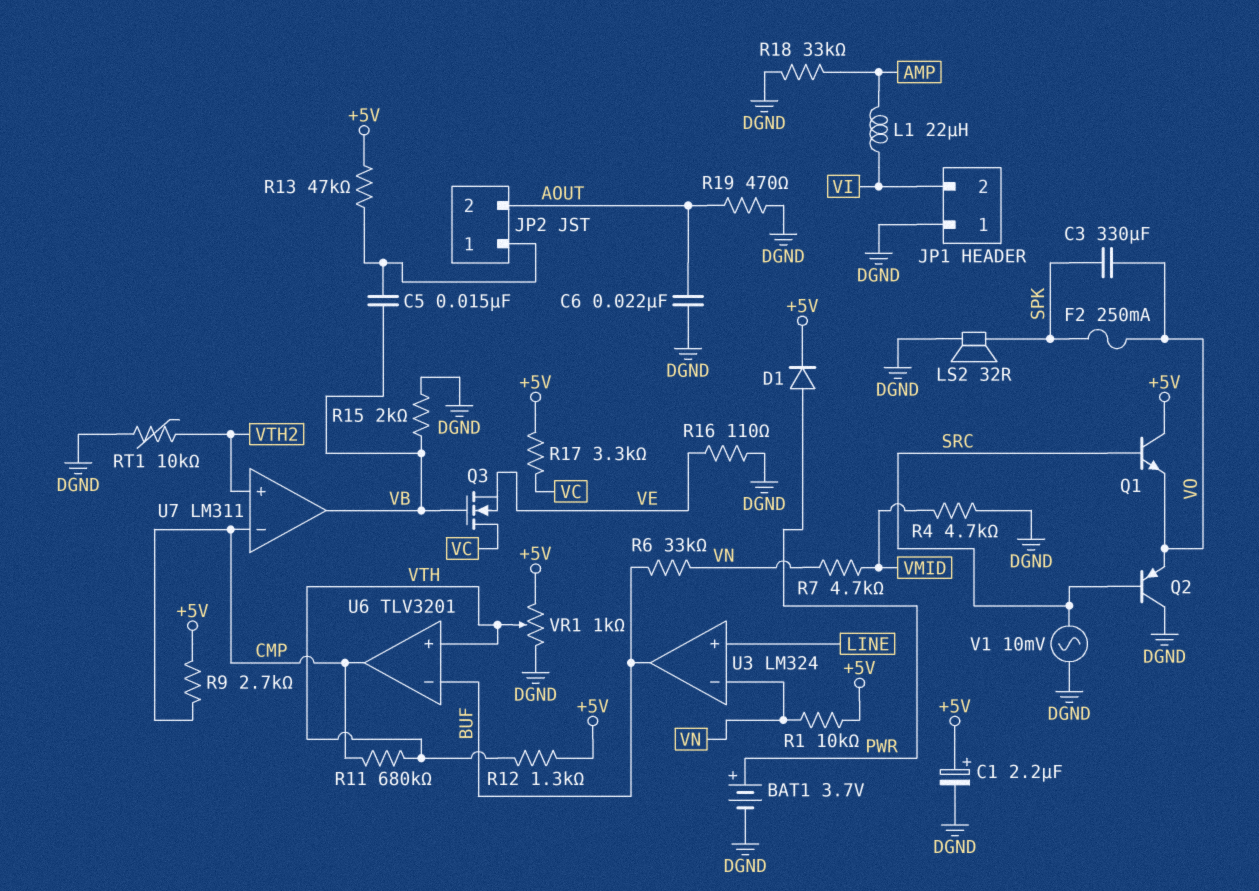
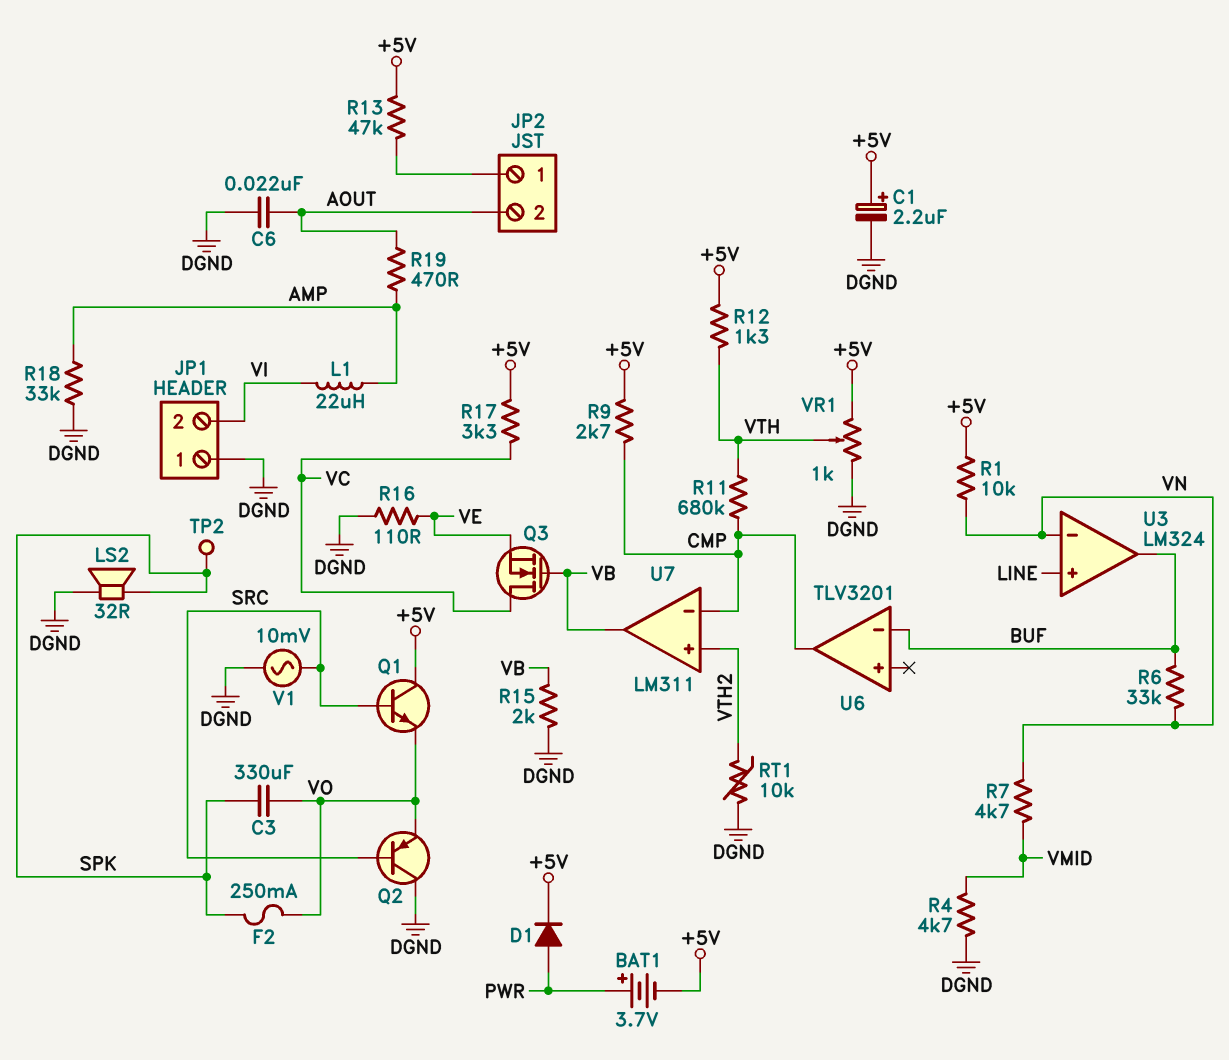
BAT1: 3.7V (plus PWR, minus DGND) -> 3.7V (plus PWR, minus +5V)
C5: 15nF (JP2/1, VB) -> none
R19: 470 (AOUT, DGND) -> 470 (AMP, AOUT)
TP2: none -> test point (SPK)
U6 pin in+: VTH -> none

